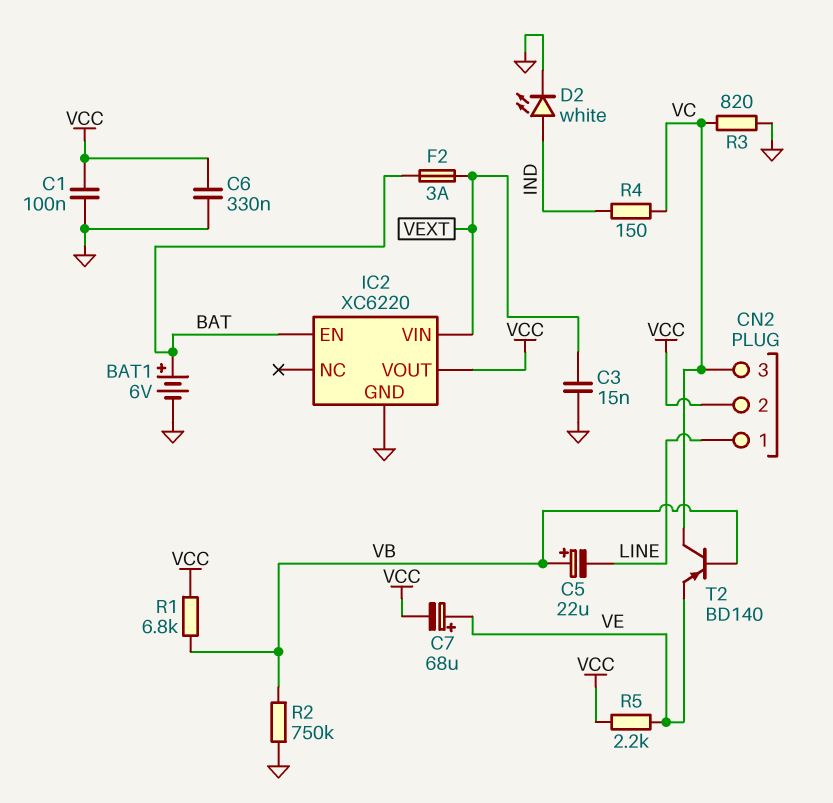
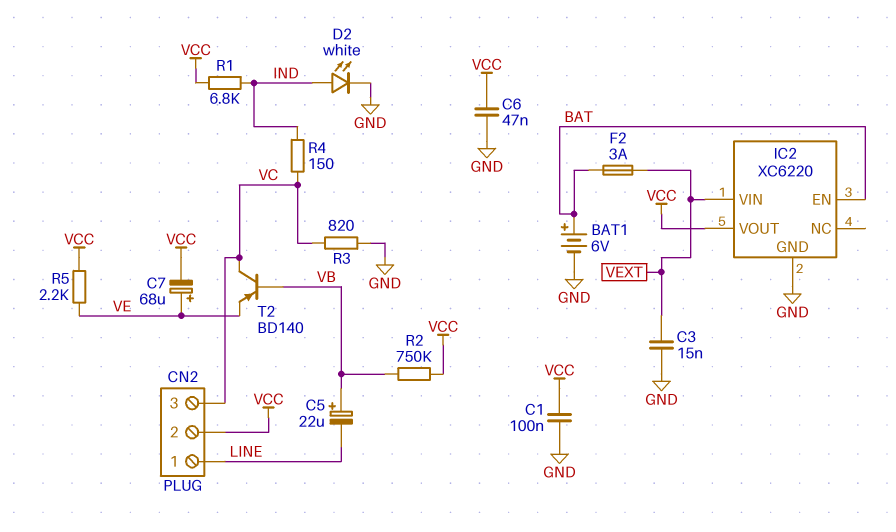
C6: 330nF (GND, VCC) -> 47nF (GND, VCC)
R1: 6.8k (VB, VCC) -> 6.8k (IND, VCC)
R2: 750k (GND, VB) -> 750k (VB, VCC)

